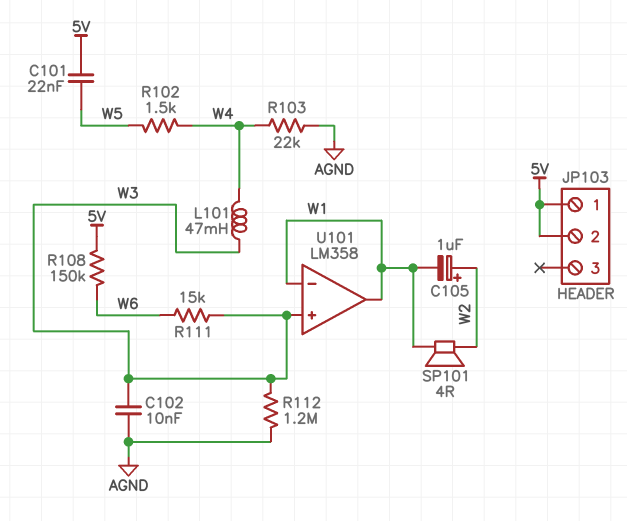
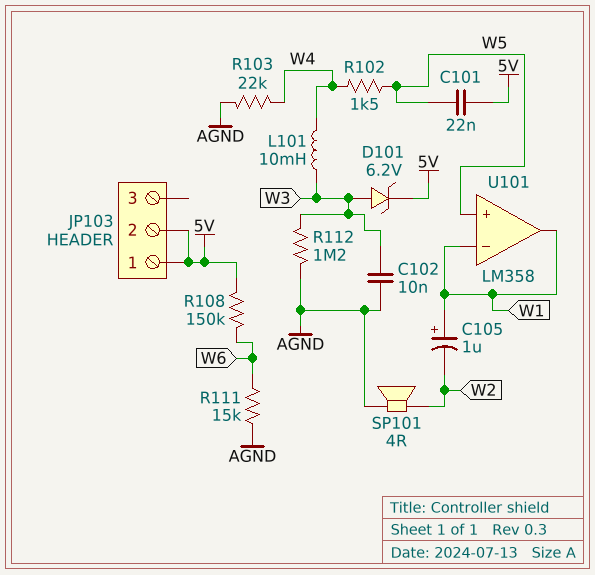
C105: 1uF (plus W2, minus W1) -> 1uF (plus W1, minus W2)
D101: none -> zener 6.2V (A W3, K 5V)
L101: 47mH (W3, W4) -> 10mH (W3, W4)
R111: 15k (W3, W6) -> 15k (AGND, W6)
SP101: speaker 4R (W1, W2) -> speaker 4R (AGND, W2)
U101 pin in+: W3 -> W5

